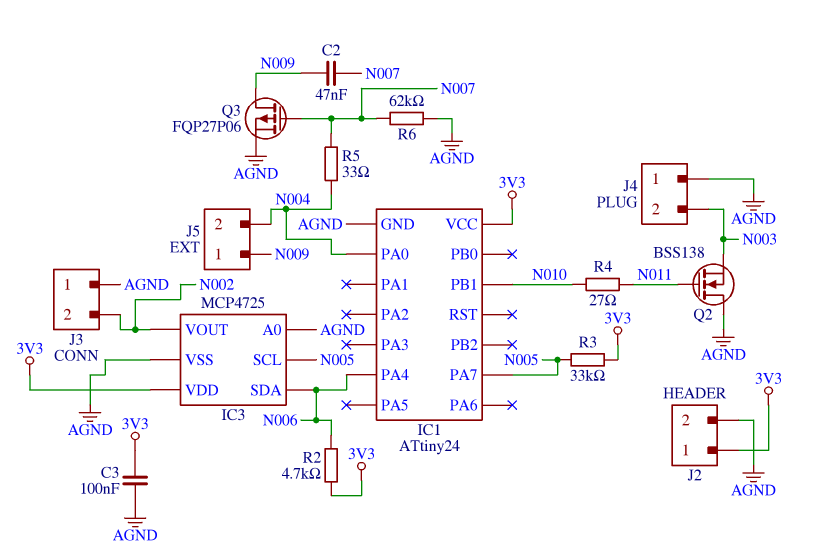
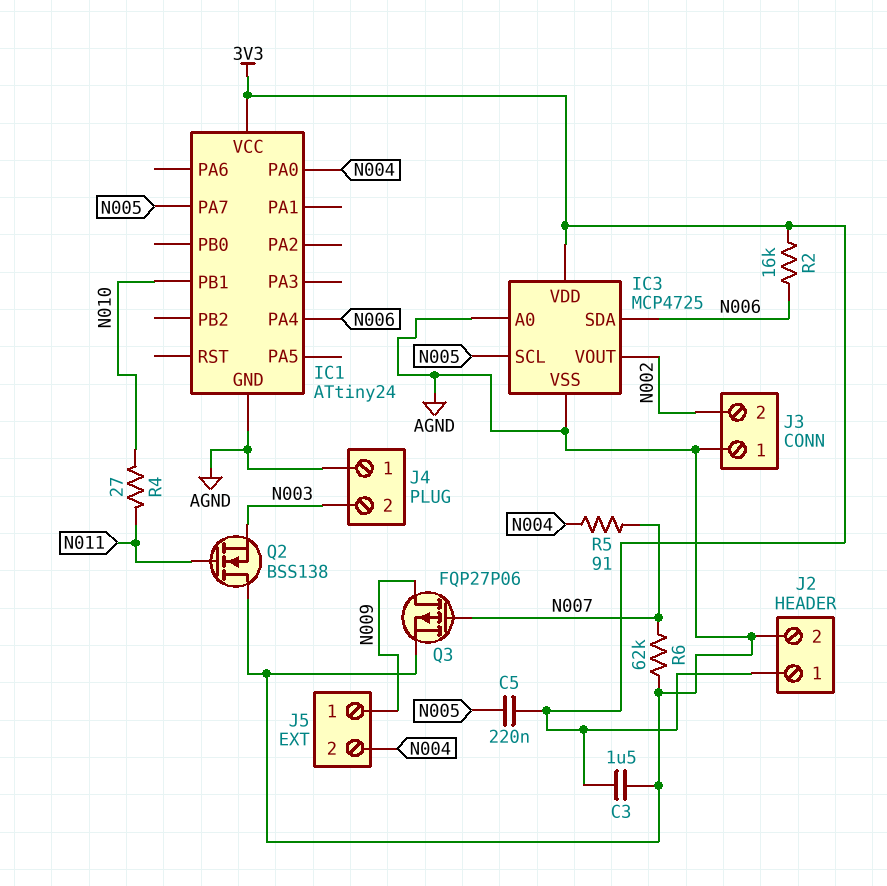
C2: 47nF (N007, N009) -> none
C3: 100nF (3V3, AGND) -> 1.5uF (3V3, AGND)
C5: none -> 220nF (3V3, N005)
R2: 4.7k (3V3, N006) -> 16k (3V3, N006)
R3: 33k (3V3, N005) -> none
R5: 33 (N004, N007) -> 91 (N004, N007)

